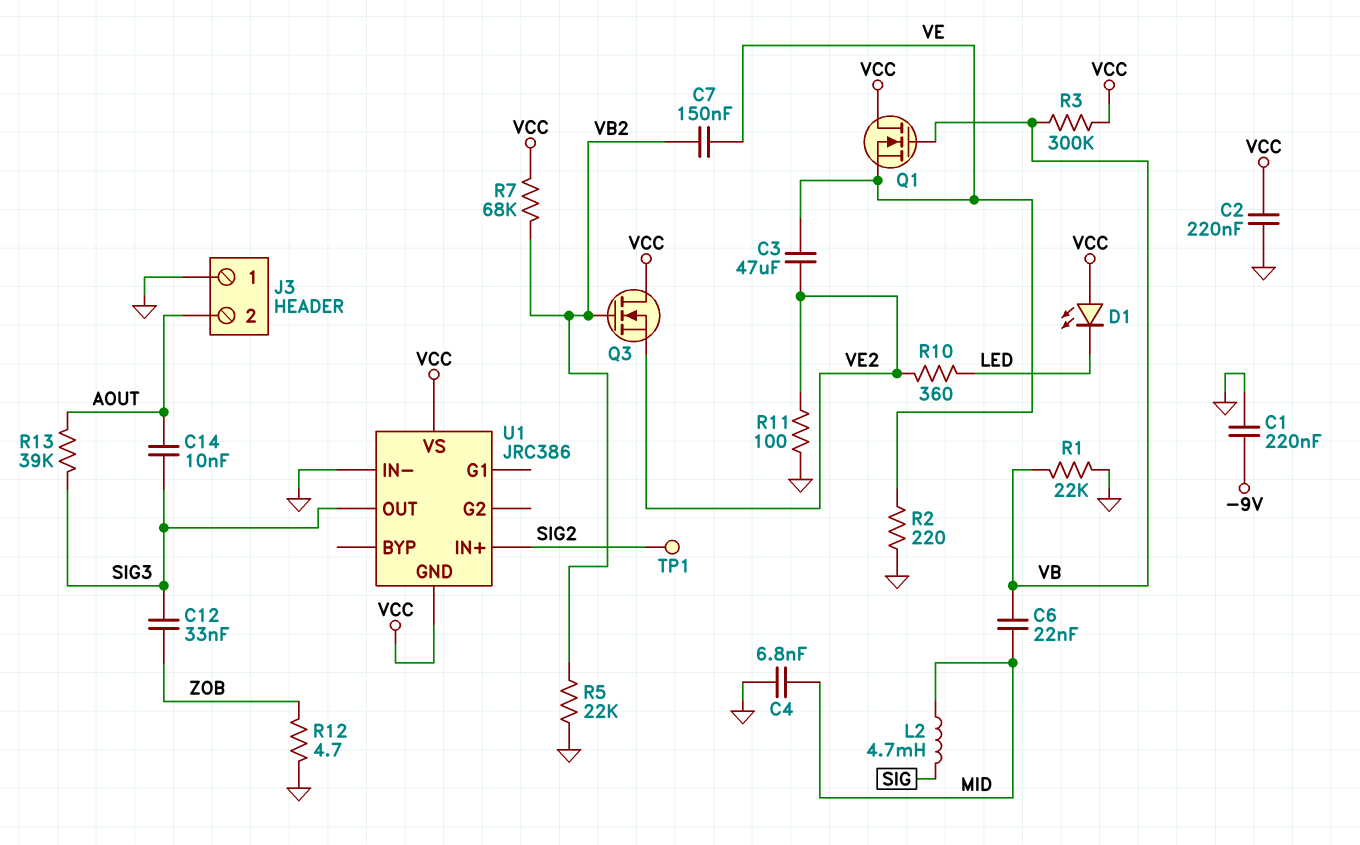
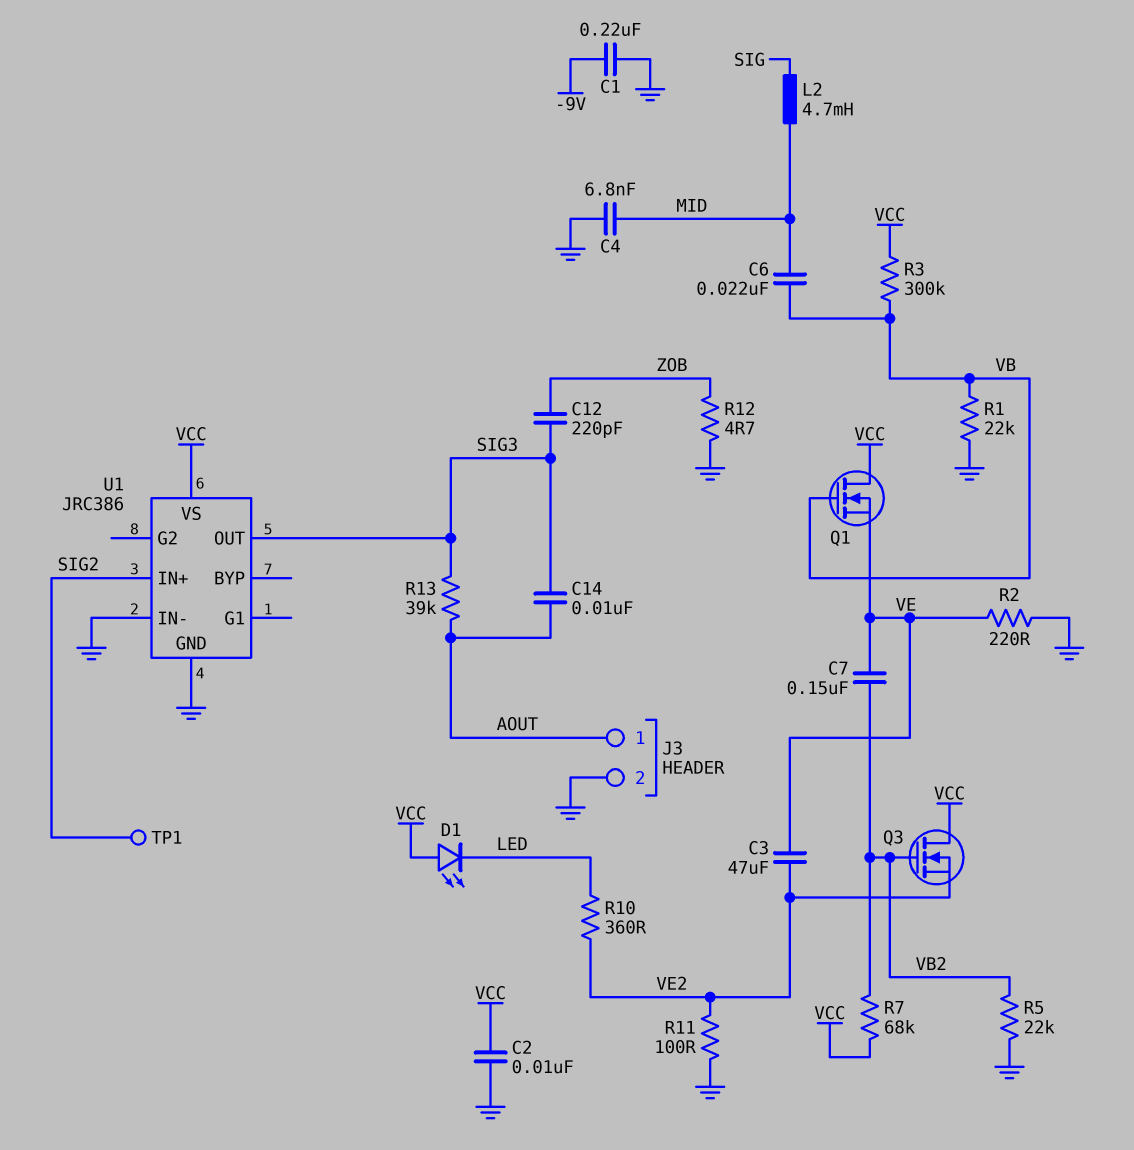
C2: 220nF (GND, VCC) -> 10nF (GND, VCC)
C12: 33nF (SIG3, ZOB) -> 220pF (SIG3, ZOB)
J3 pin 1: GND -> AOUT
J3 pin 2: AOUT -> GND
U1 pin GND: VCC -> GND

